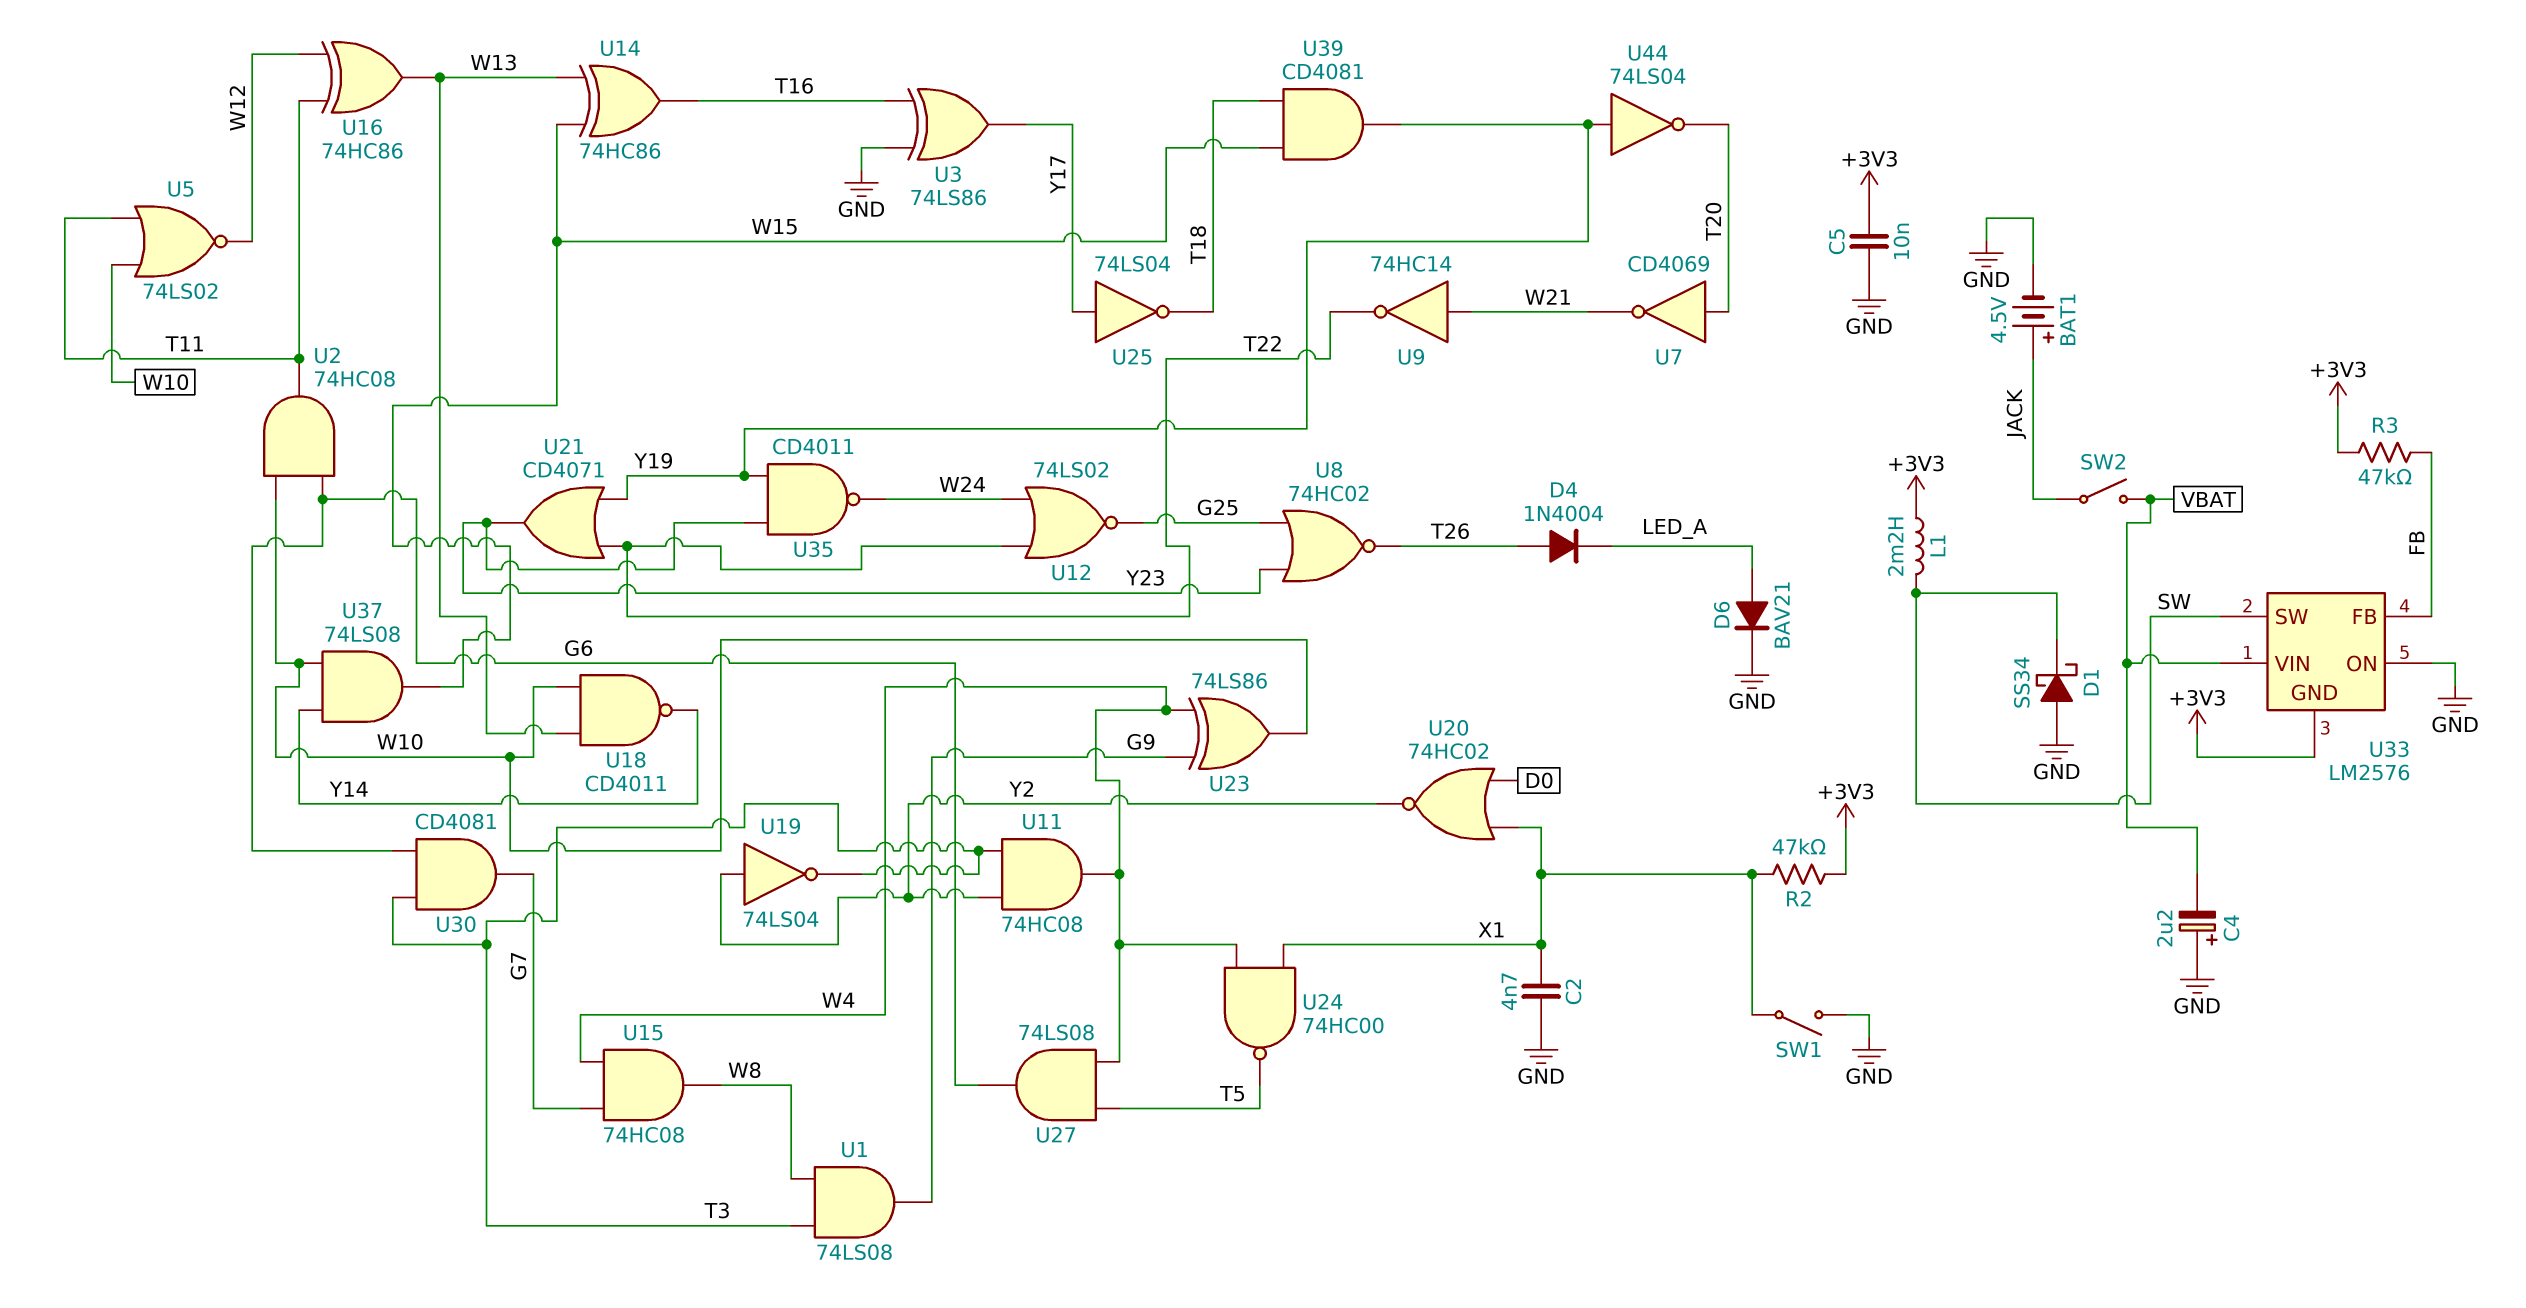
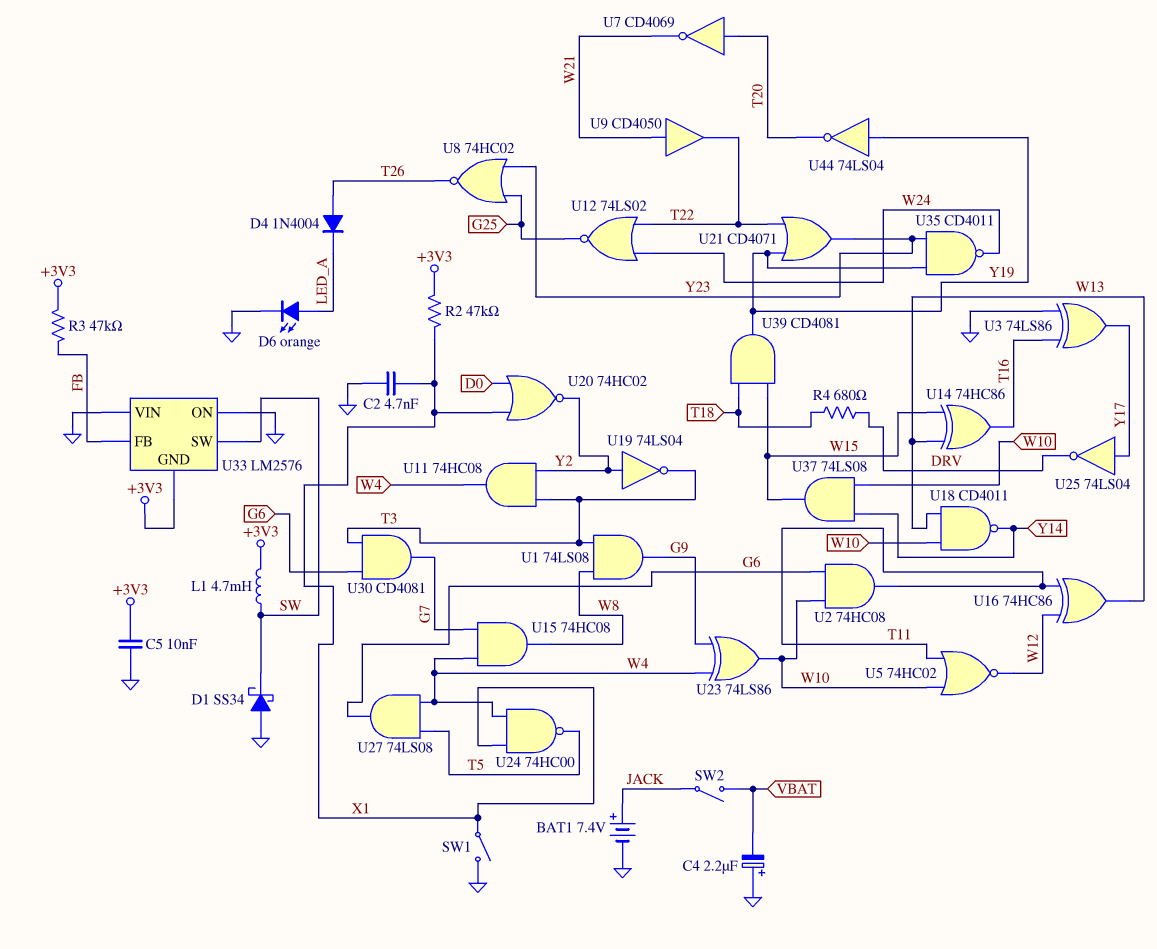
BAT1: 4.5V (plus JACK, minus GND) -> 7.4V (plus JACK, minus GND)
D6: diode BAV21 (A LED_A, K GND) -> LED orange (A LED_A, K GND)
L1: 2.2mH (+3V3, SW) -> 4.7mH (+3V3, SW)
R4: none -> 680 (DRV, T18)
U5: NOR 74LS02 (in T11, in W10, out W12) -> NOR 74HC02 (in T11, in W10, out W12)
U9: NOT 74HC14 (in W21, out T22) -> buffer CD4050 (in W21, out T22)
U25: NOT 74LS04 (in Y17, out T18) -> NOT 74LS04 (in Y17, out DRV)
U33 pin VIN: VBAT -> GND

